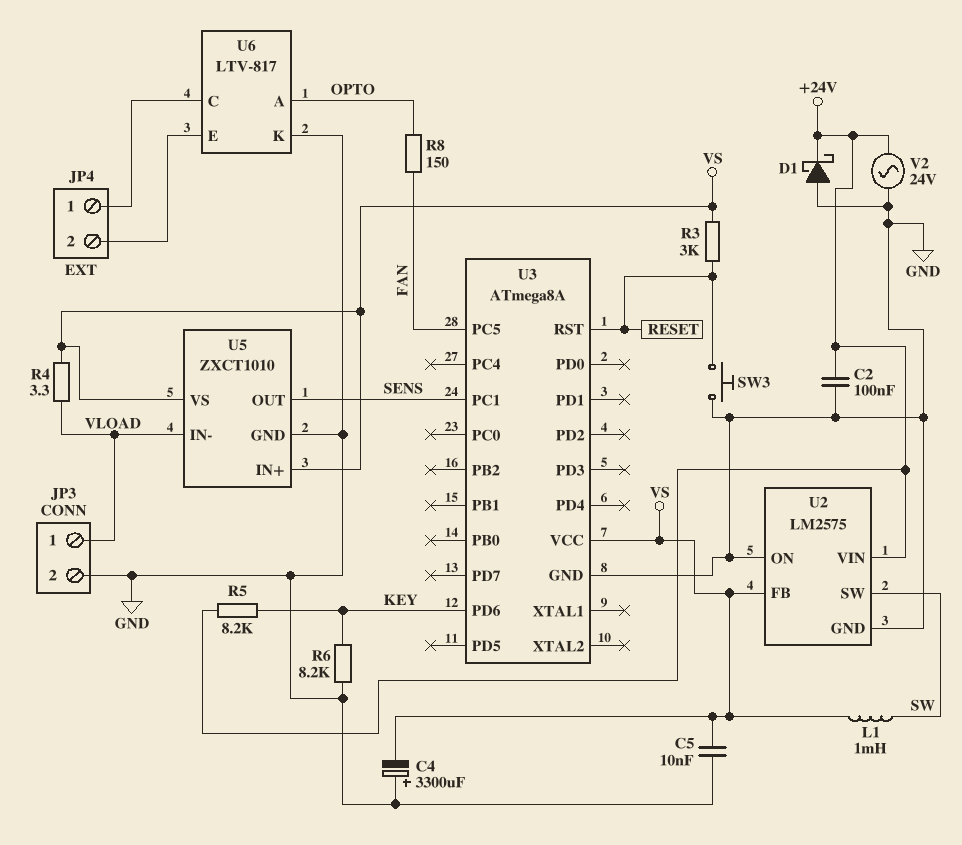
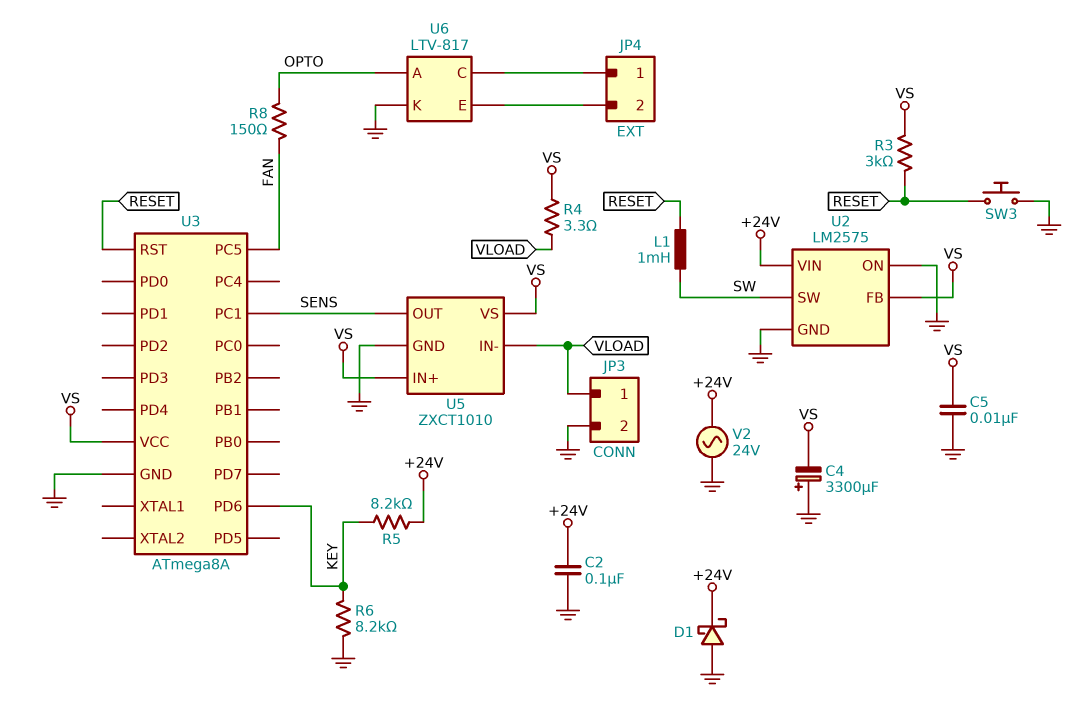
L1: 1mH (SW, VS) -> 1mH (RESET, SW)

